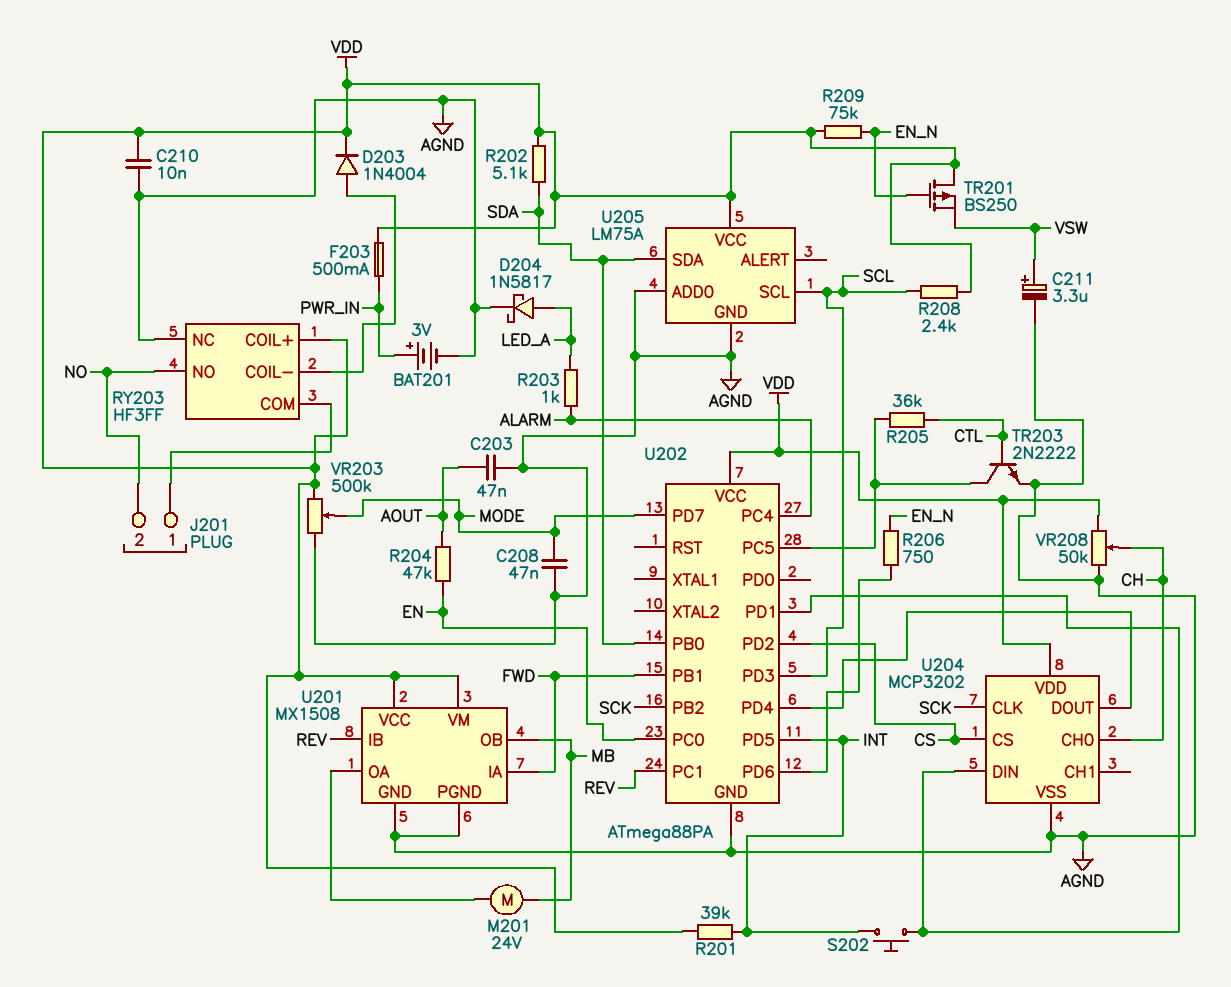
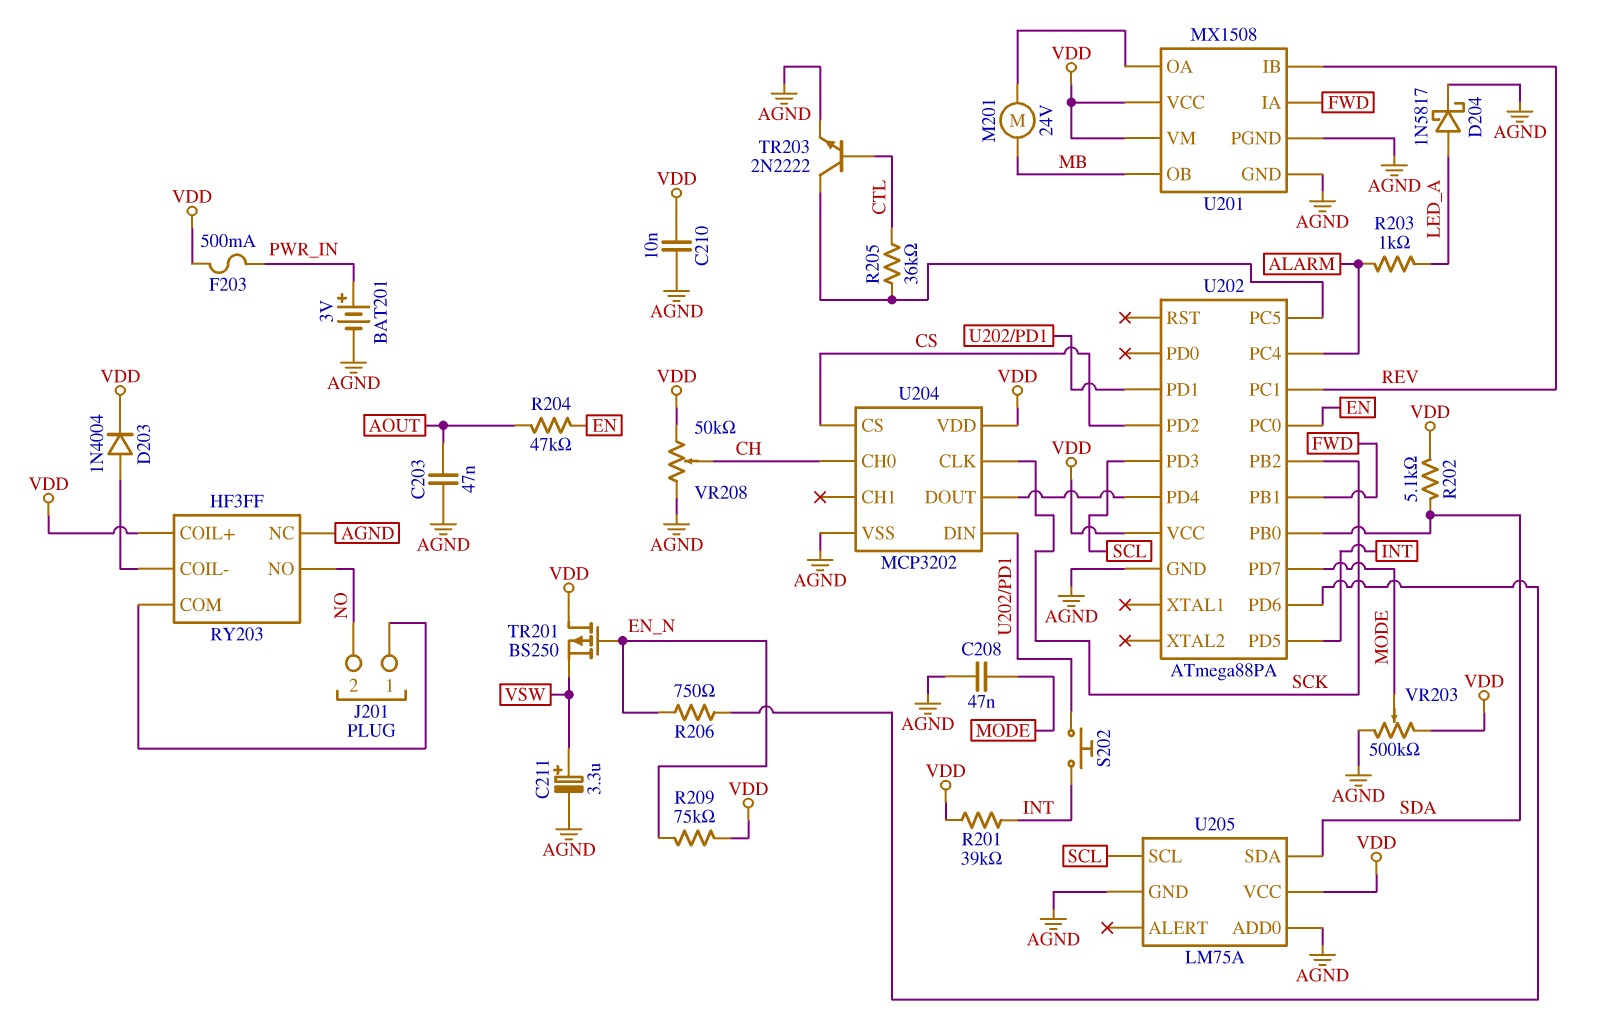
R208: 2.4k (SCL, VDD) -> none

